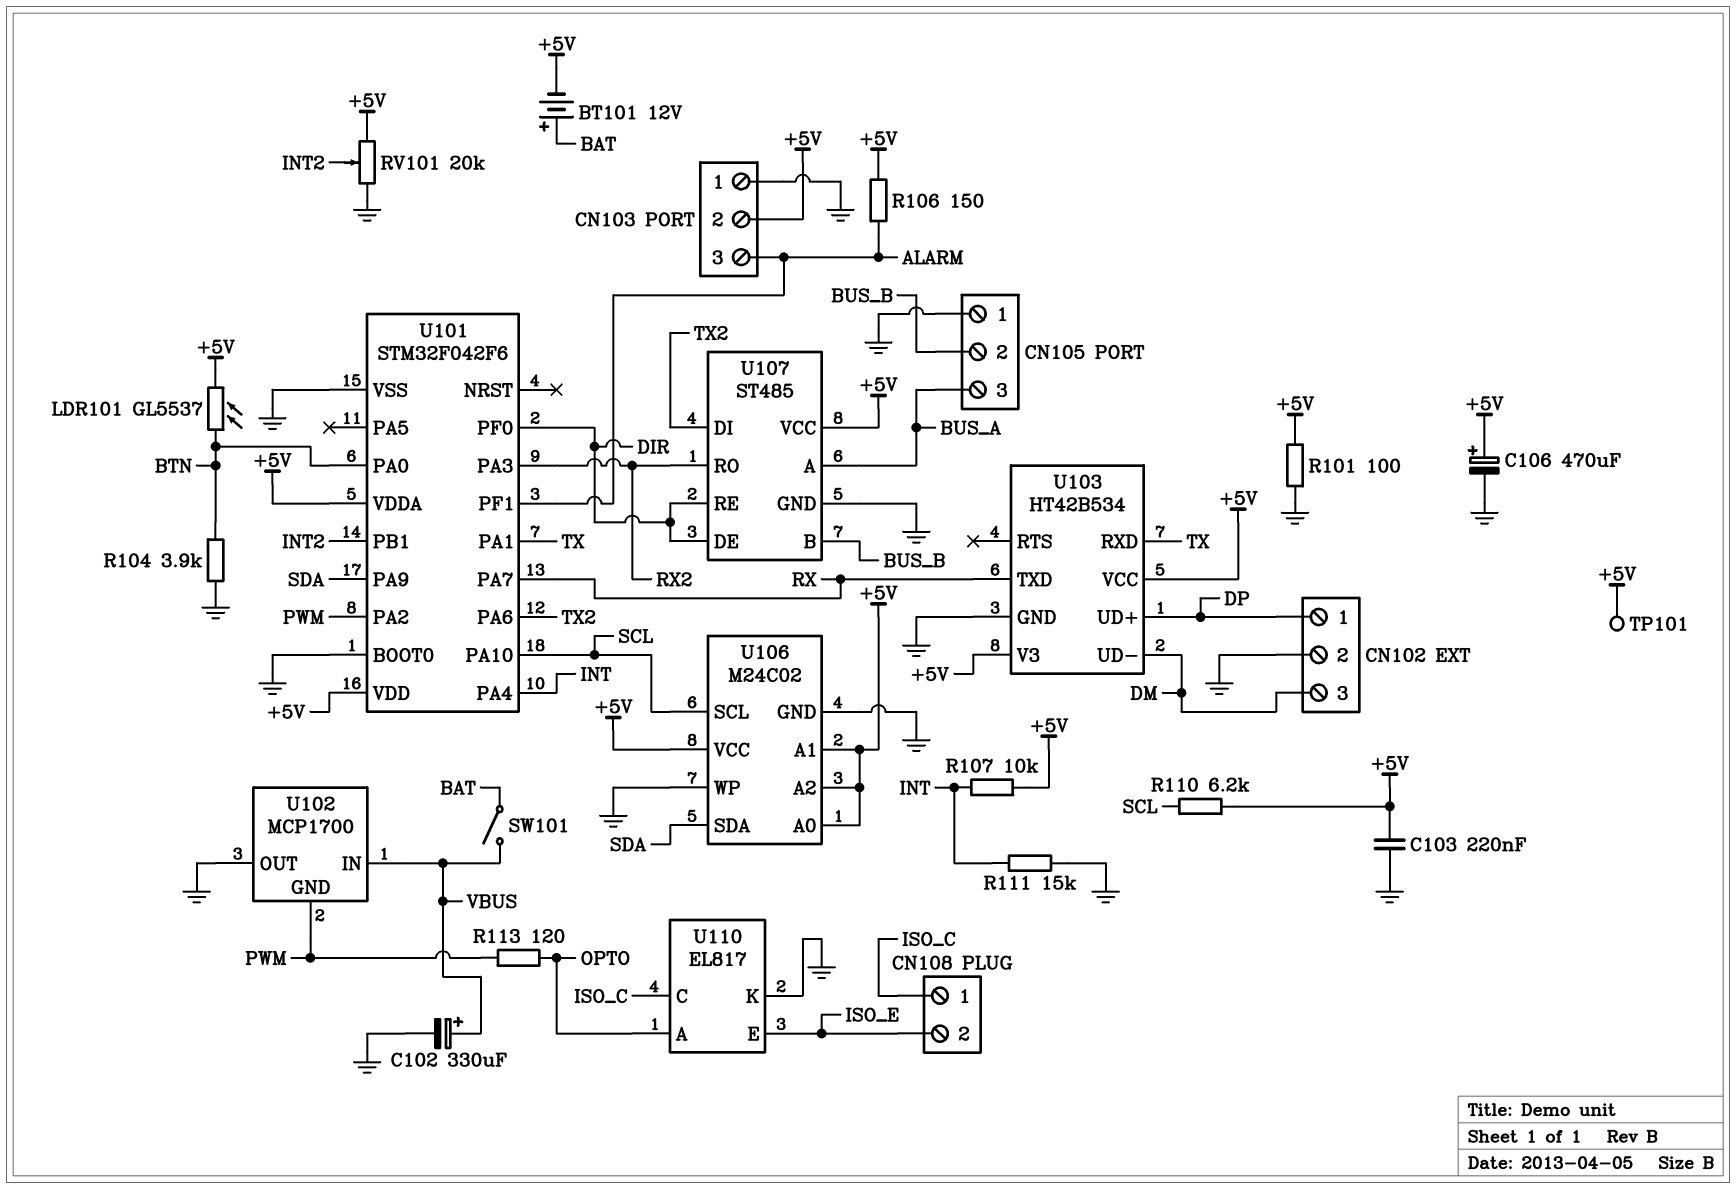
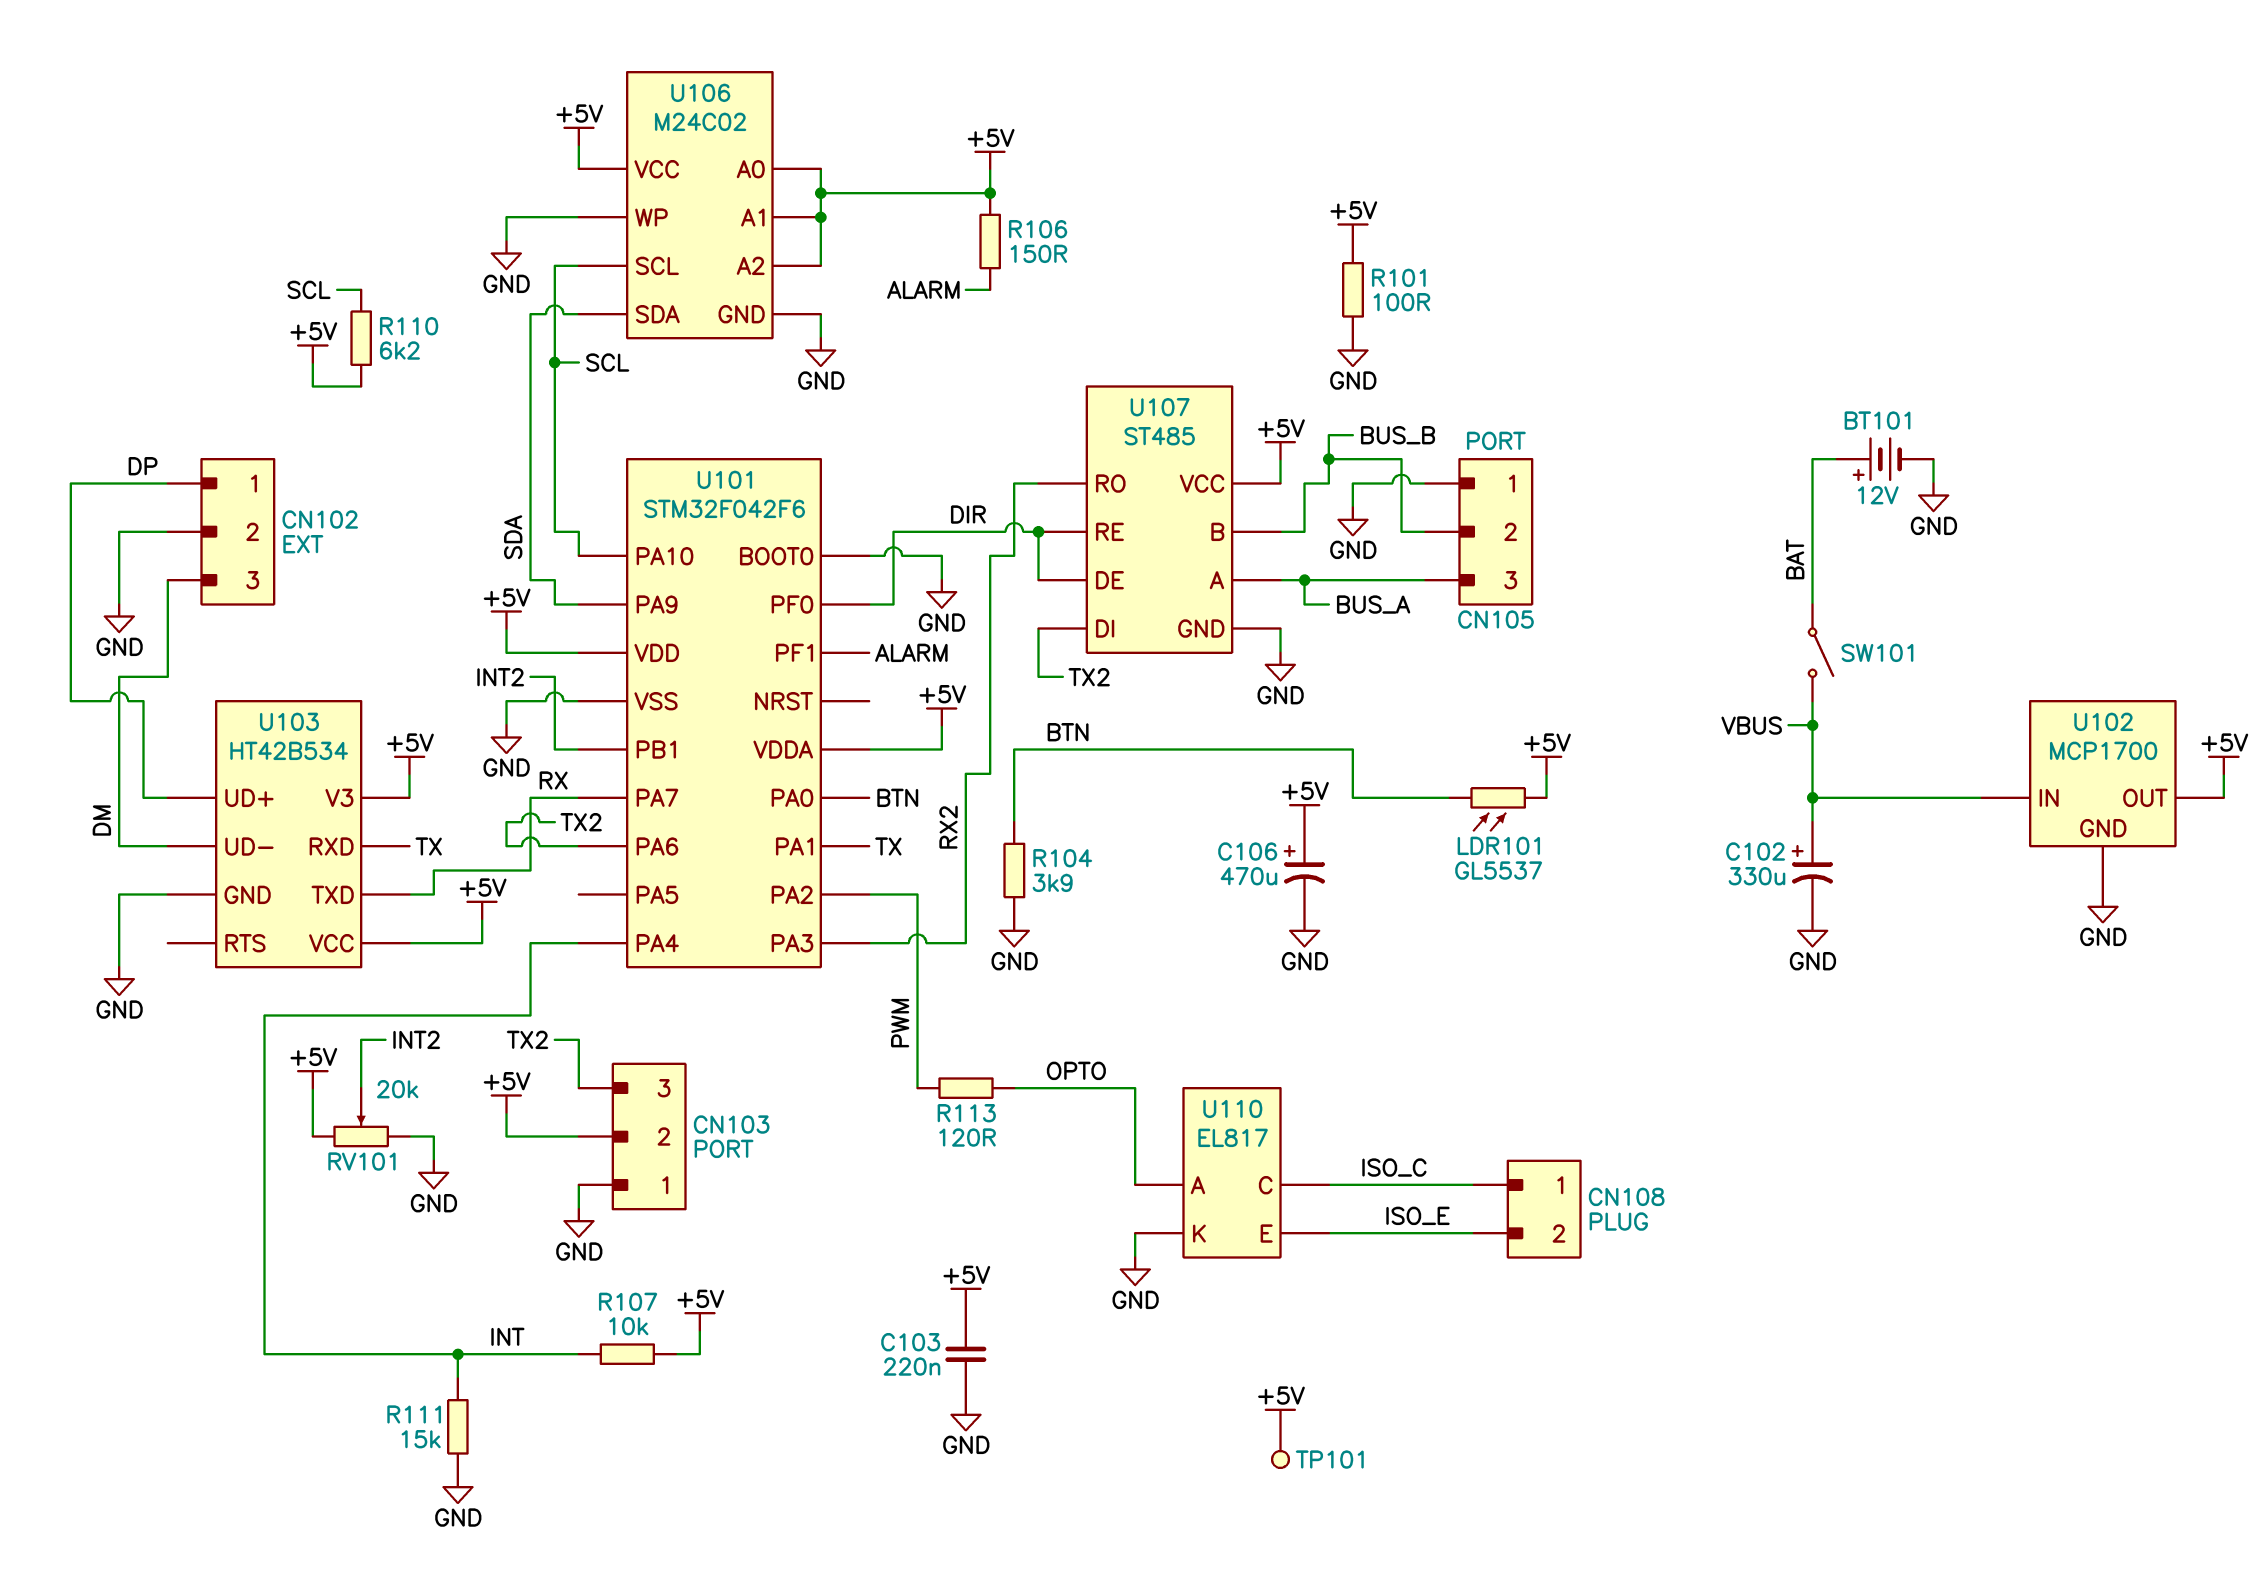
BT101: 12V (plus BAT, minus +5V) -> 12V (plus BAT, minus GND)
CN103 pin 3: ALARM -> TX2
U102 pin GND: PWM -> GND
U102 pin OUT: GND -> +5V

